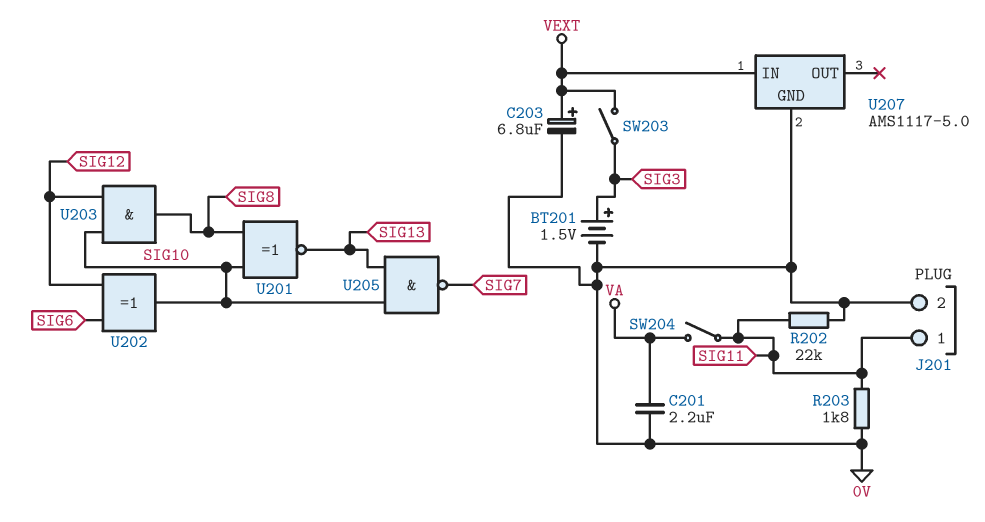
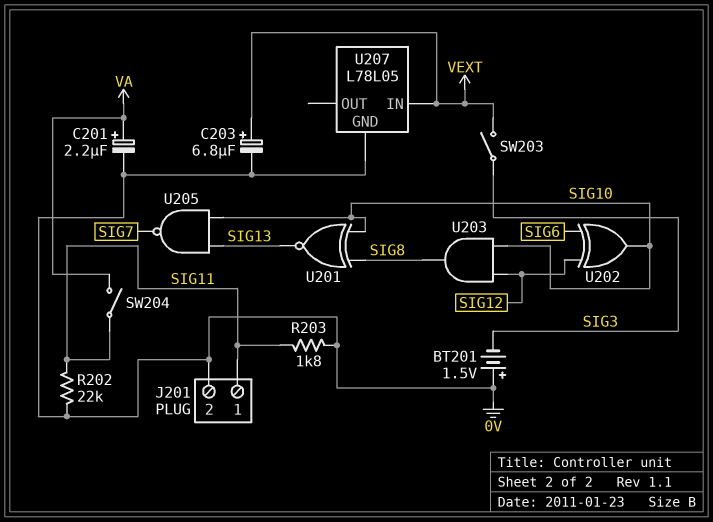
BT201: 1.5V (plus SIG3, minus 0V) -> 1.5V (plus 0V, minus SIG3)
C201: 2.2uF (0V, VA) -> 2.2uF (plus VA, minus 0V)
U207: AMS1117-5.0 -> L78L05

